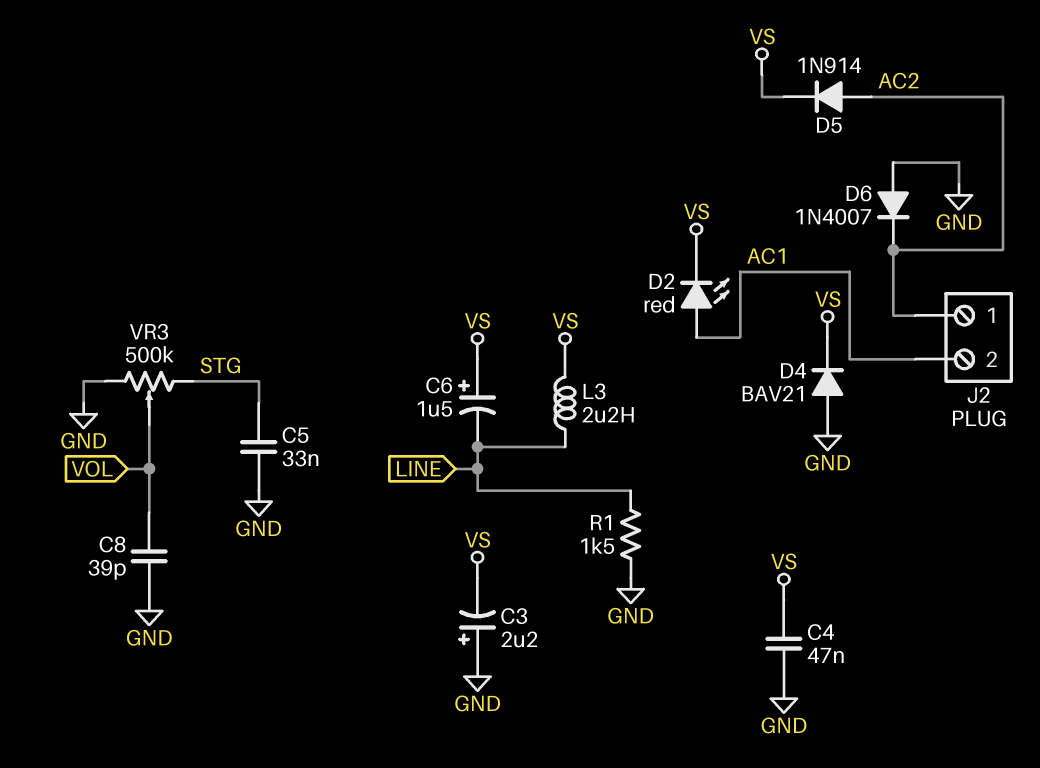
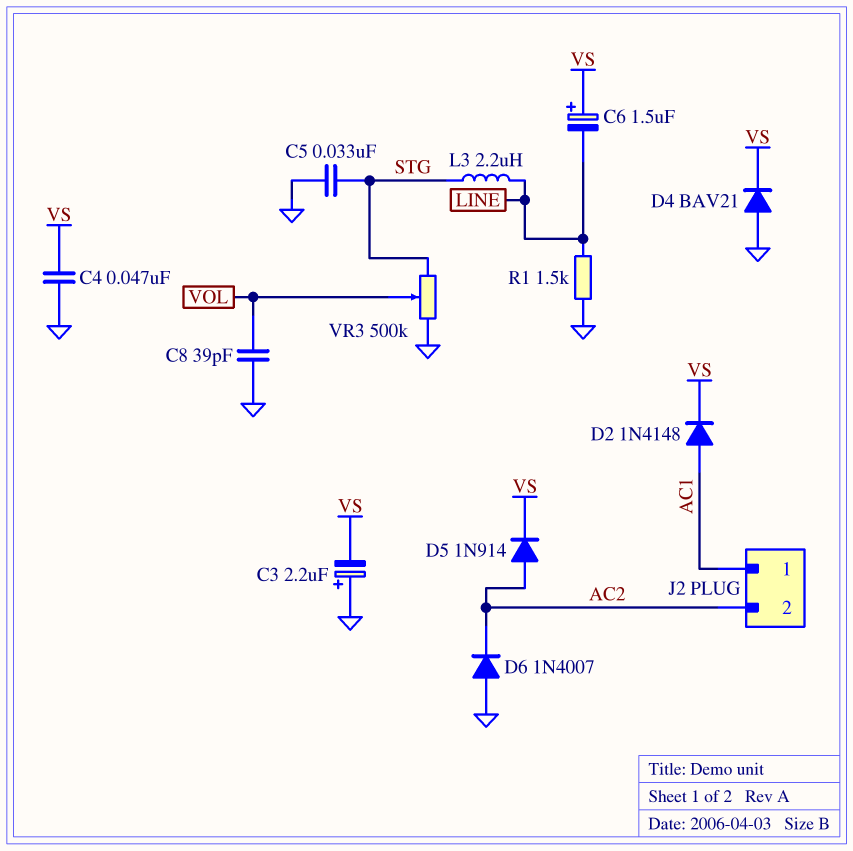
D2: LED red (A AC1, K VS) -> diode 1N4148 (A AC1, K VS)
J2 pin 1: AC2 -> AC1
J2 pin 2: AC1 -> AC2
L3: 2.2uH (LINE, VS) -> 2.2uH (LINE, STG)

